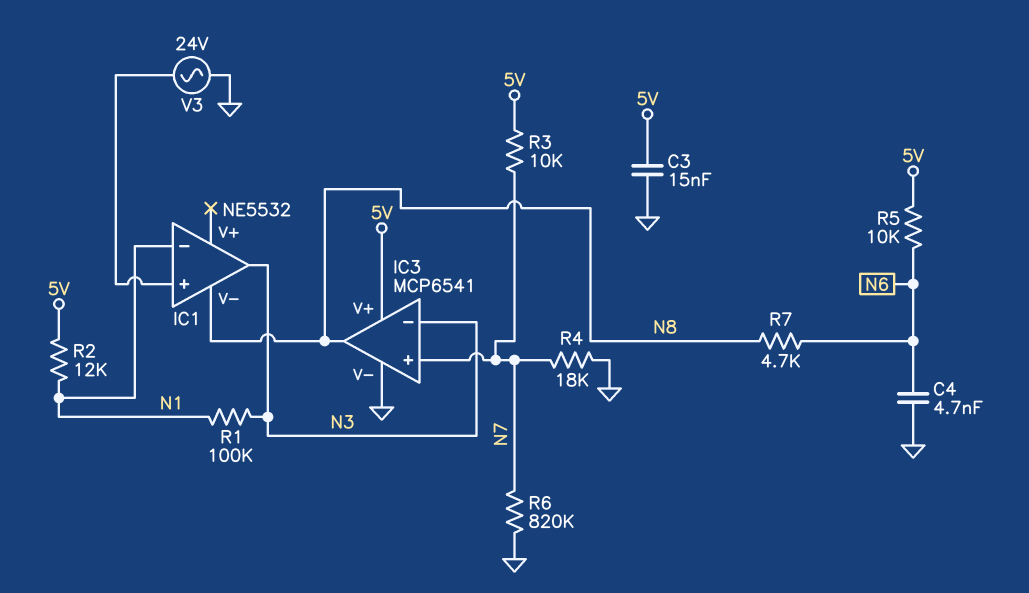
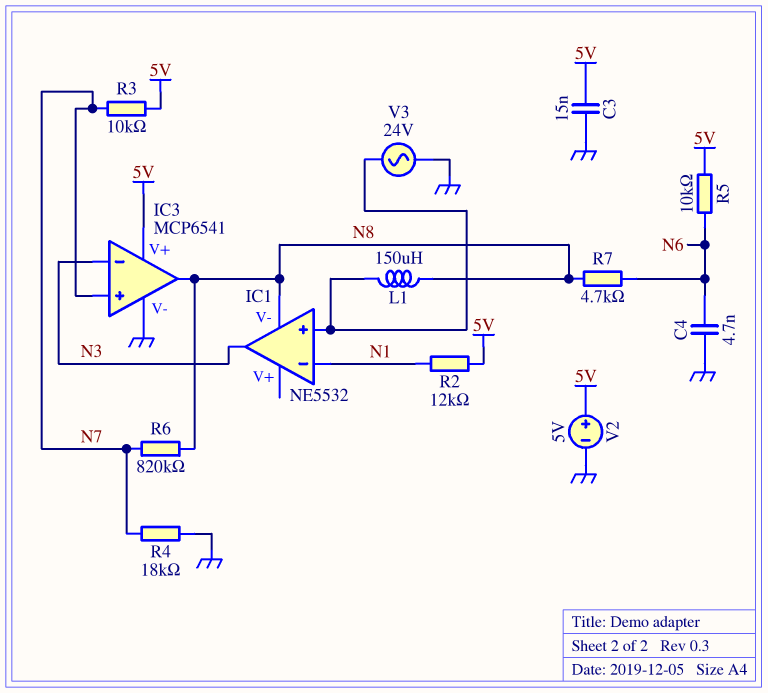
L1: none -> 150uH (IC1/in+, N8)
R1: 100k (N1, N3) -> none
R6: 820k (GND, N7) -> 820k (N7, N8)
V2: none -> 5V (plus 5V, minus GND)

